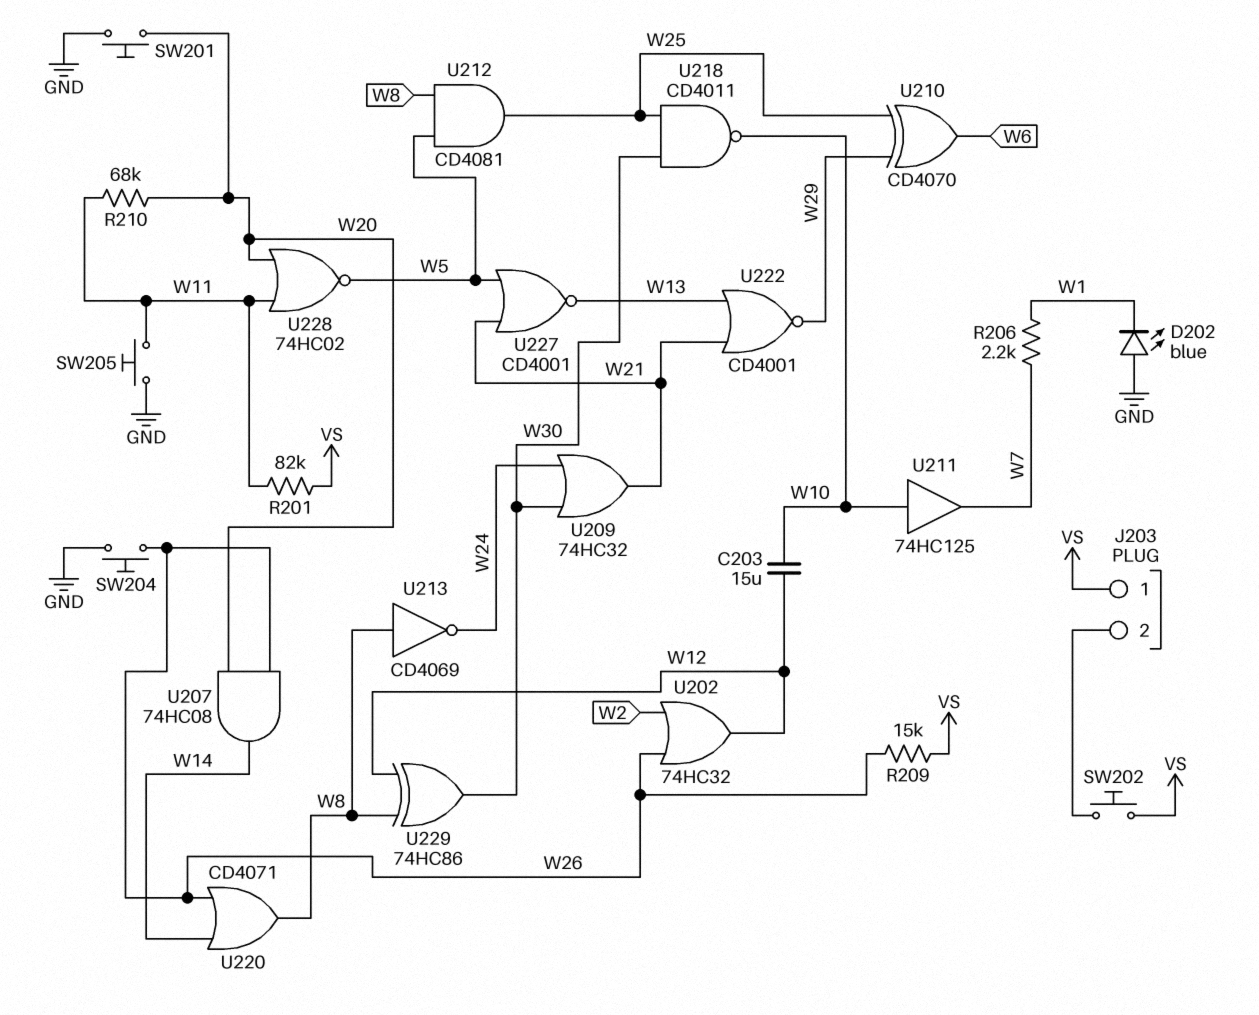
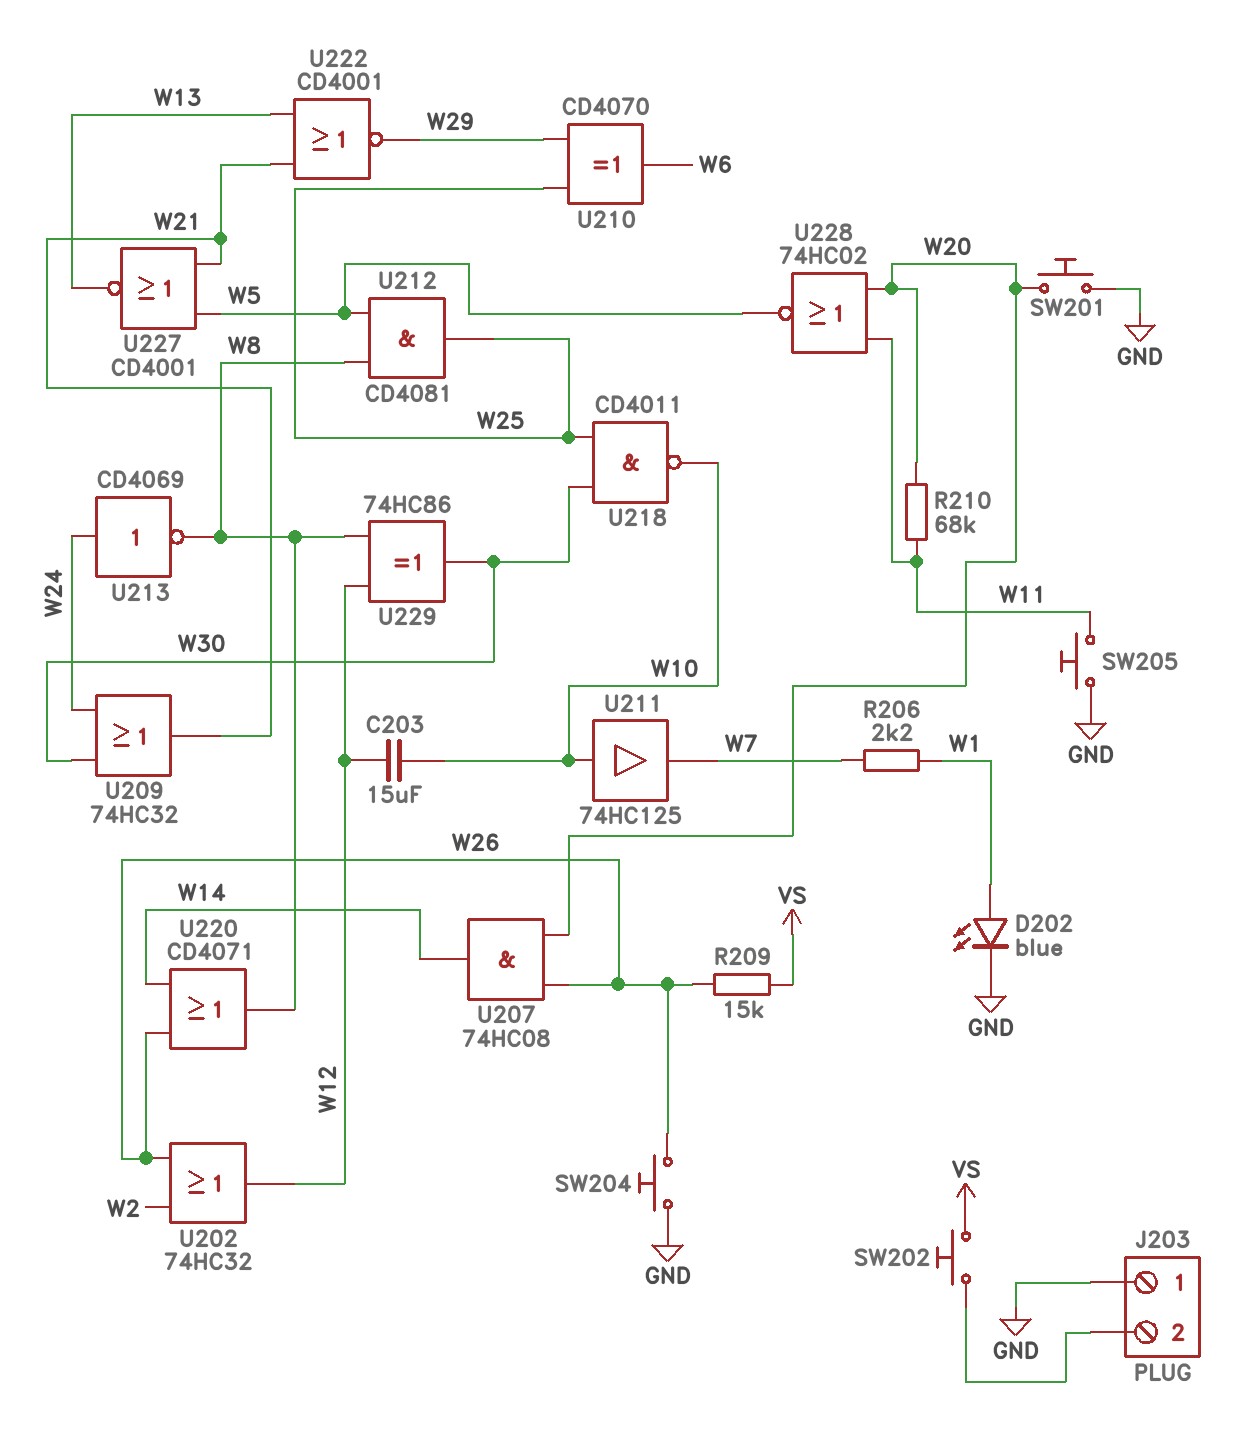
D202: LED blue (A GND, K W1) -> LED blue (A W1, K GND)
J203 pin 1: VS -> GND
R201: 82k (VS, W11) -> none
U213: NOT CD4069 (in W8, out W24) -> NOT CD4069 (in W24, out W8)

